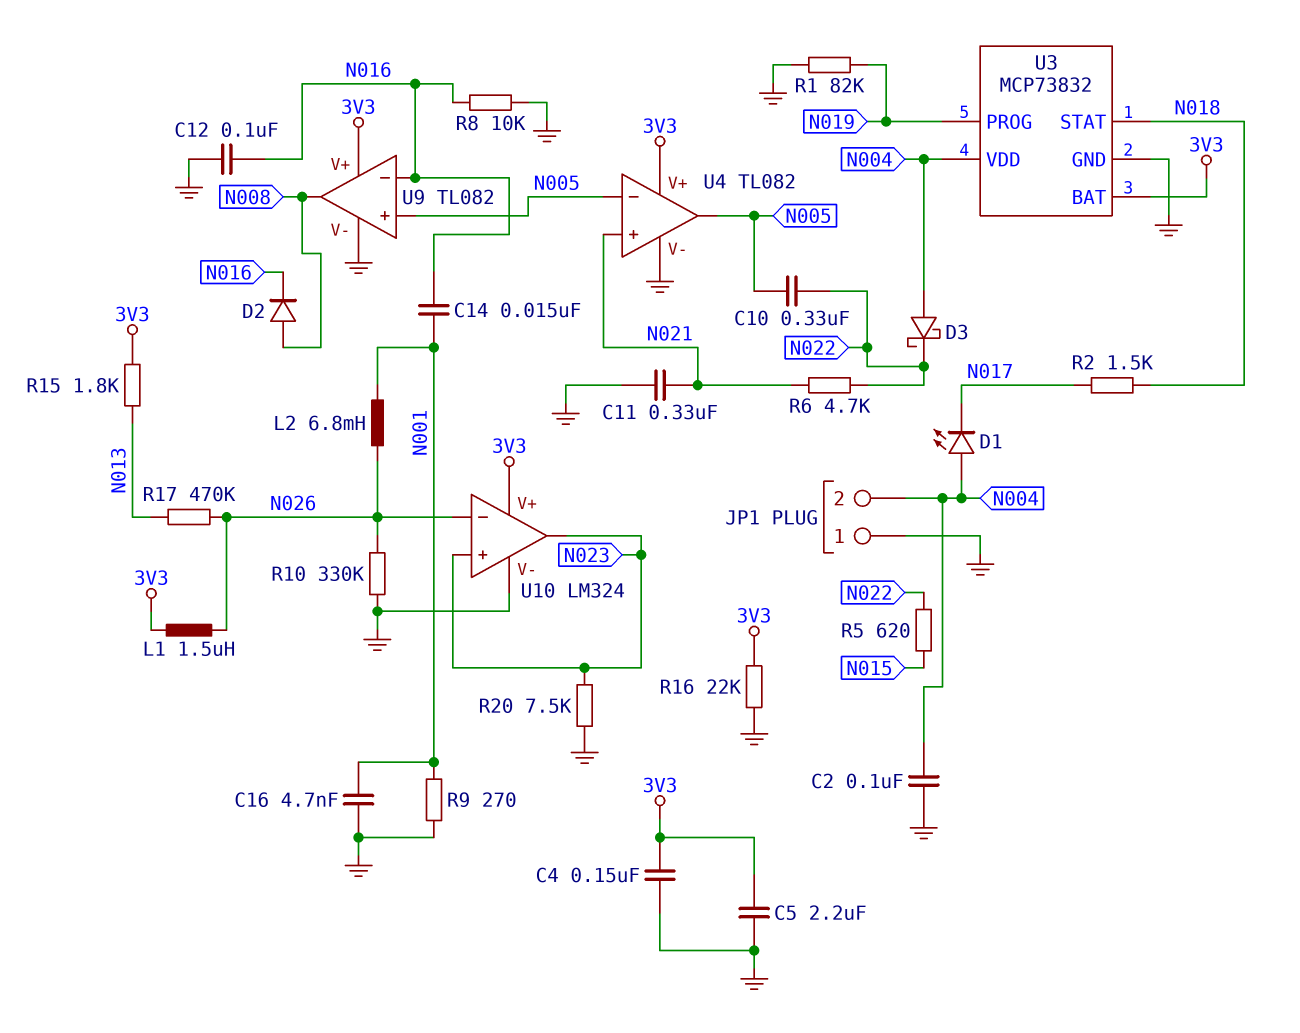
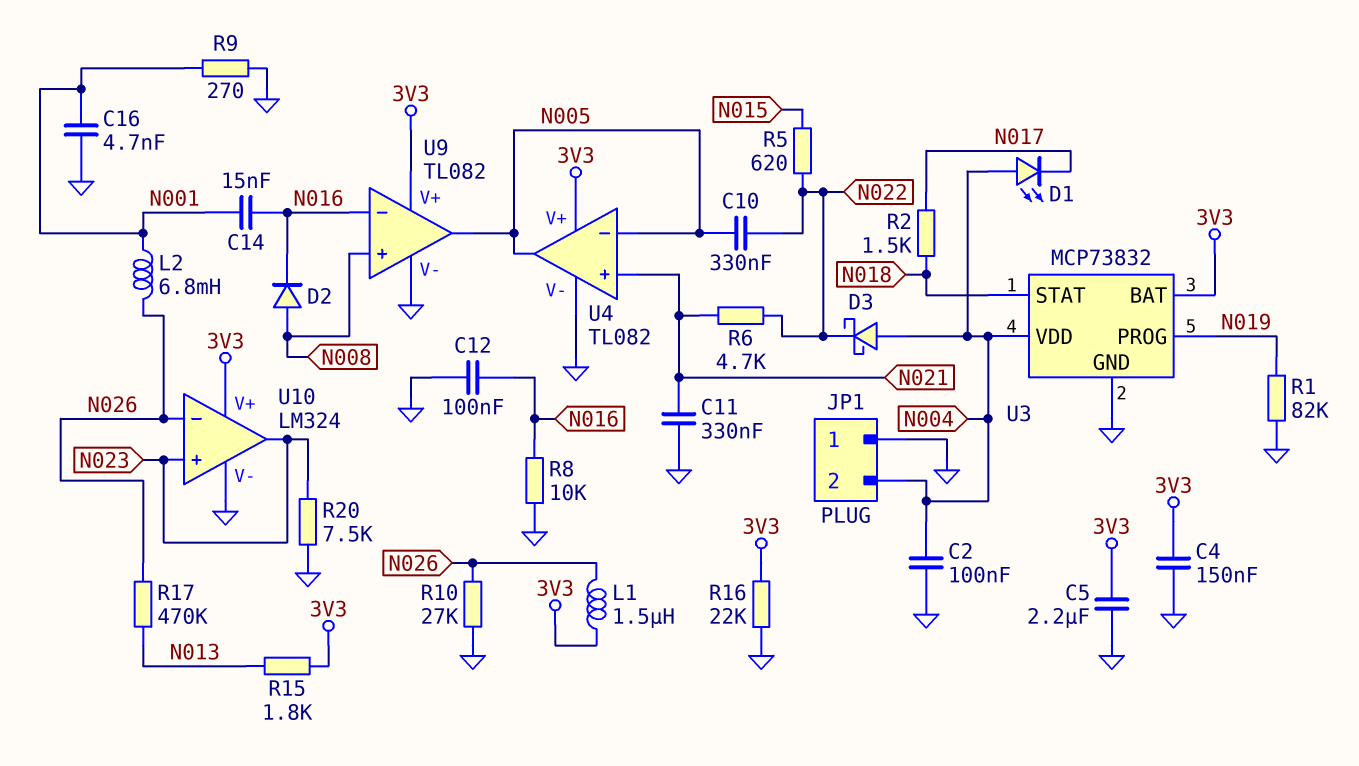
R10: 330k (GND, N026) -> 27k (GND, N026)
U9 pin in+: N005 -> N008
U9 pin out: N008 -> N005

